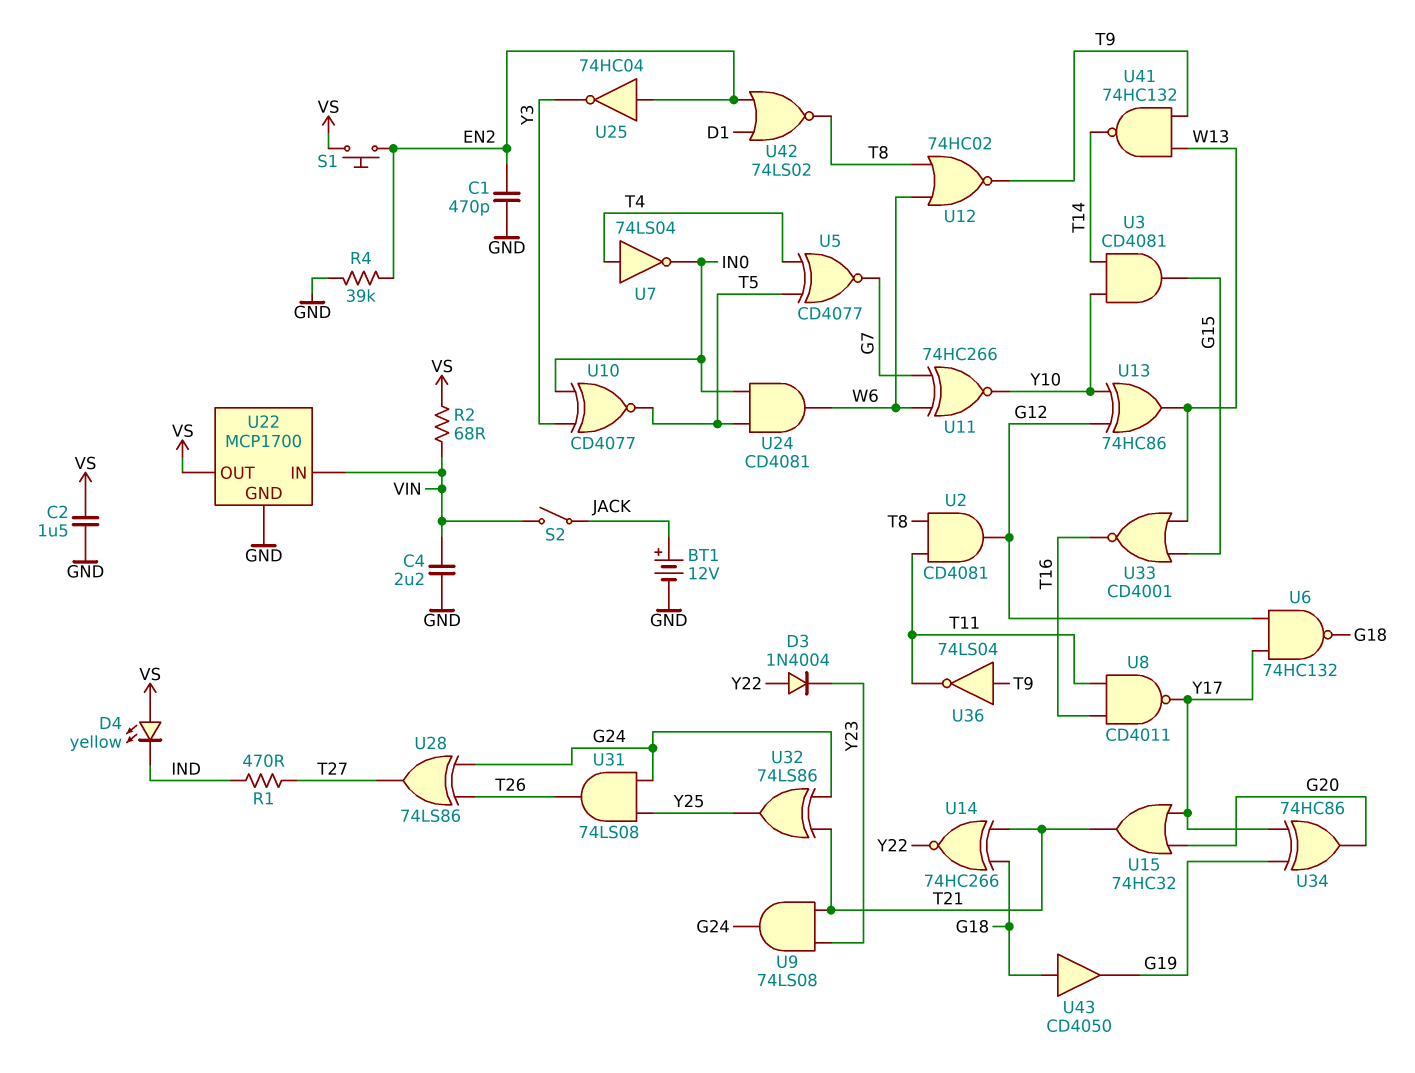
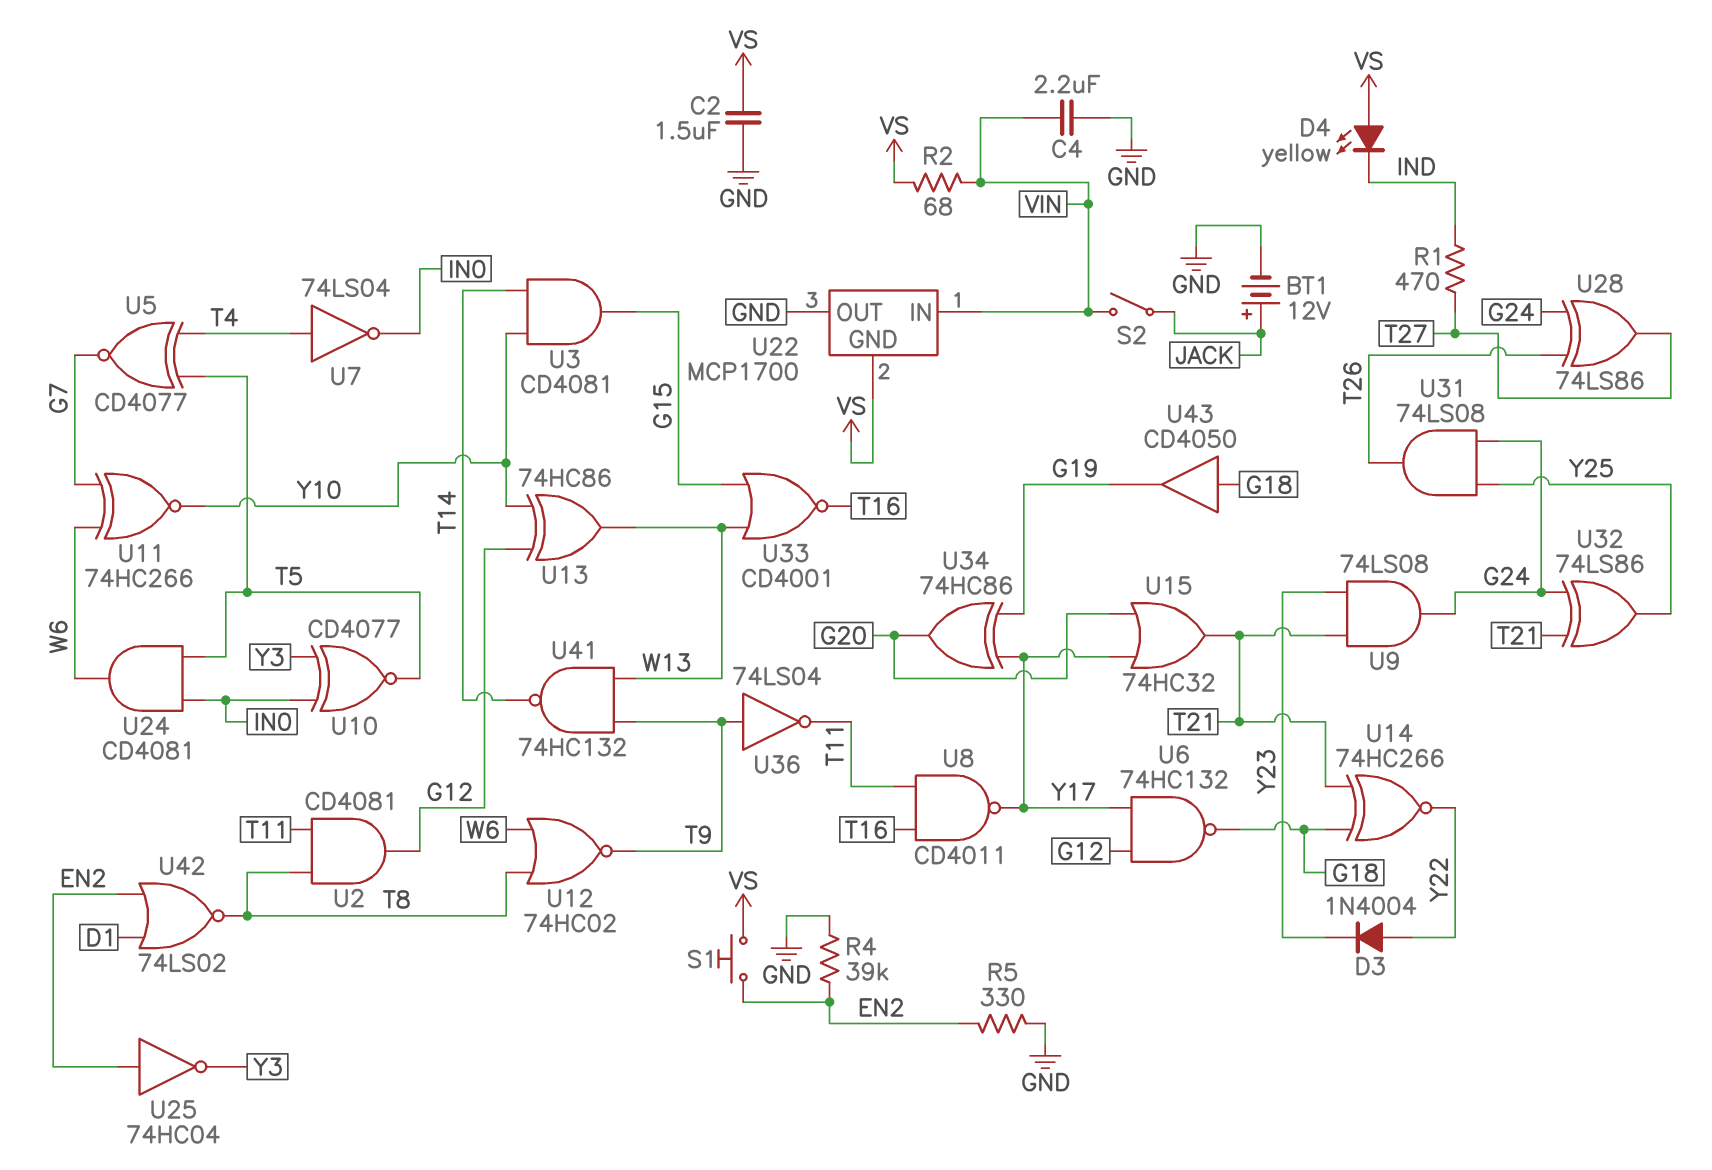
C1: 470pF (EN2, GND) -> none
R5: none -> 330 (EN2, GND)
U22 pin GND: GND -> VS
U22 pin OUT: VS -> GND

